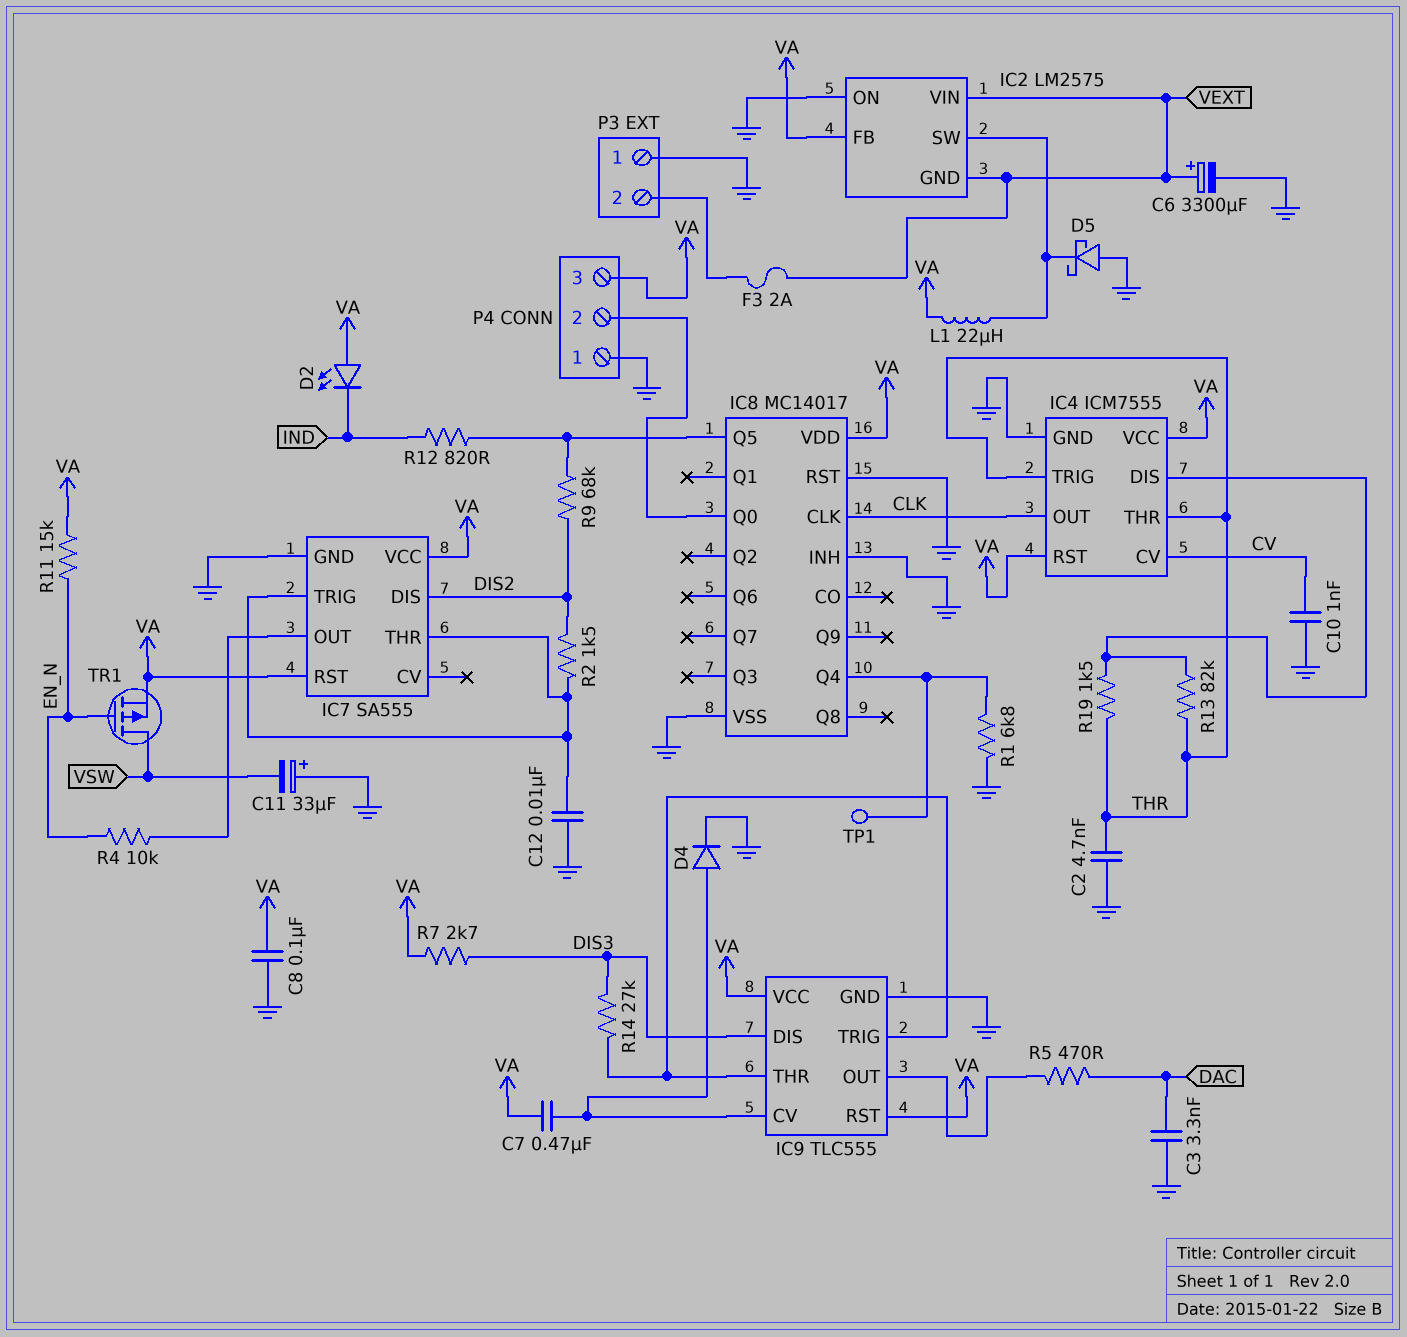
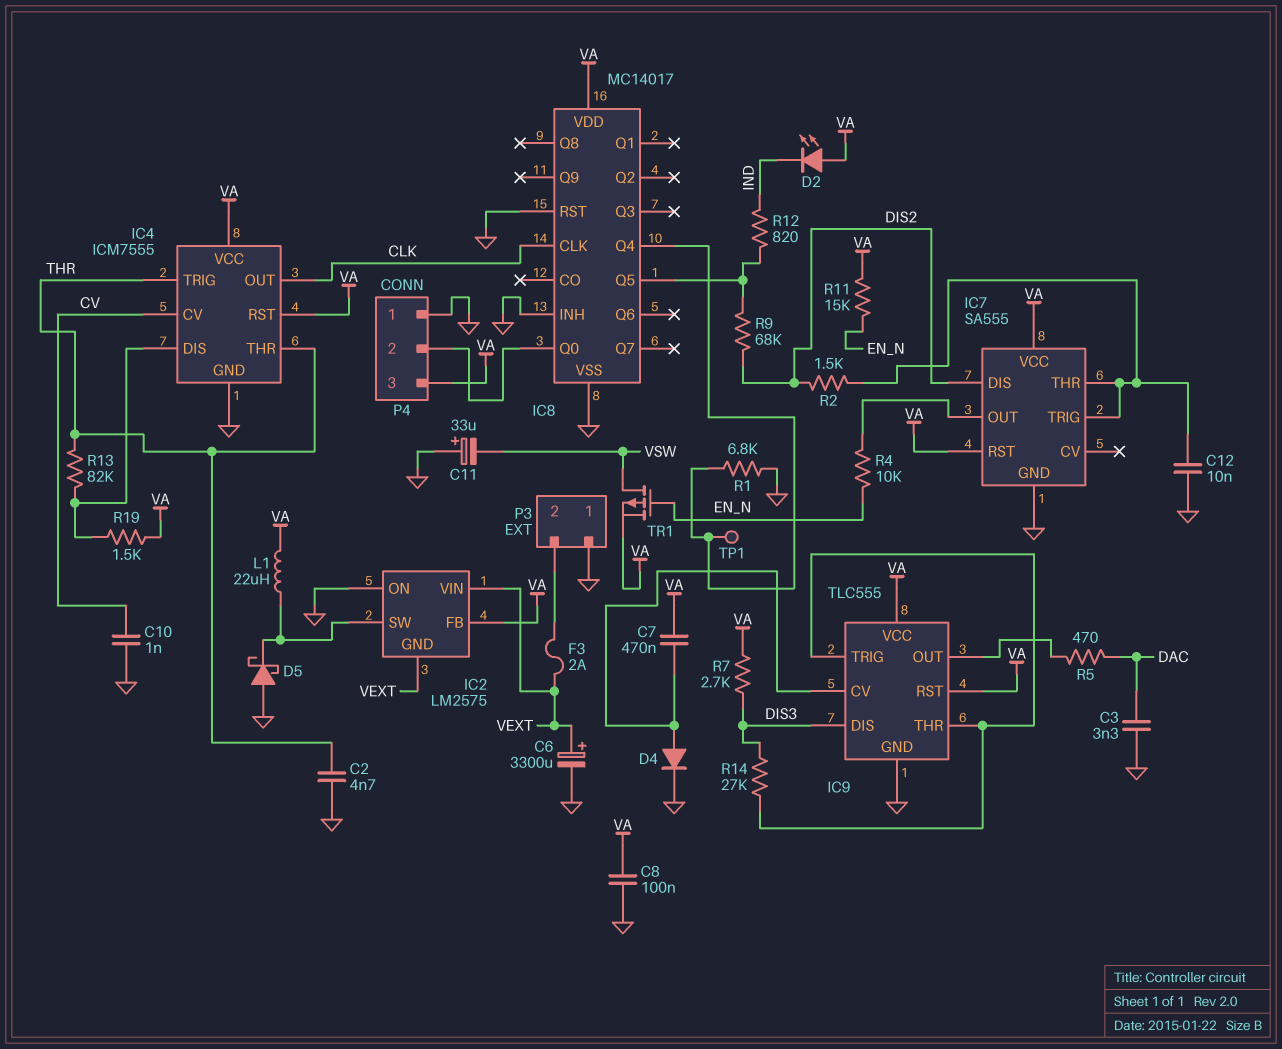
R19: 1.5k (IC4/DIS, THR) -> 1.5k (IC4/DIS, VA)

